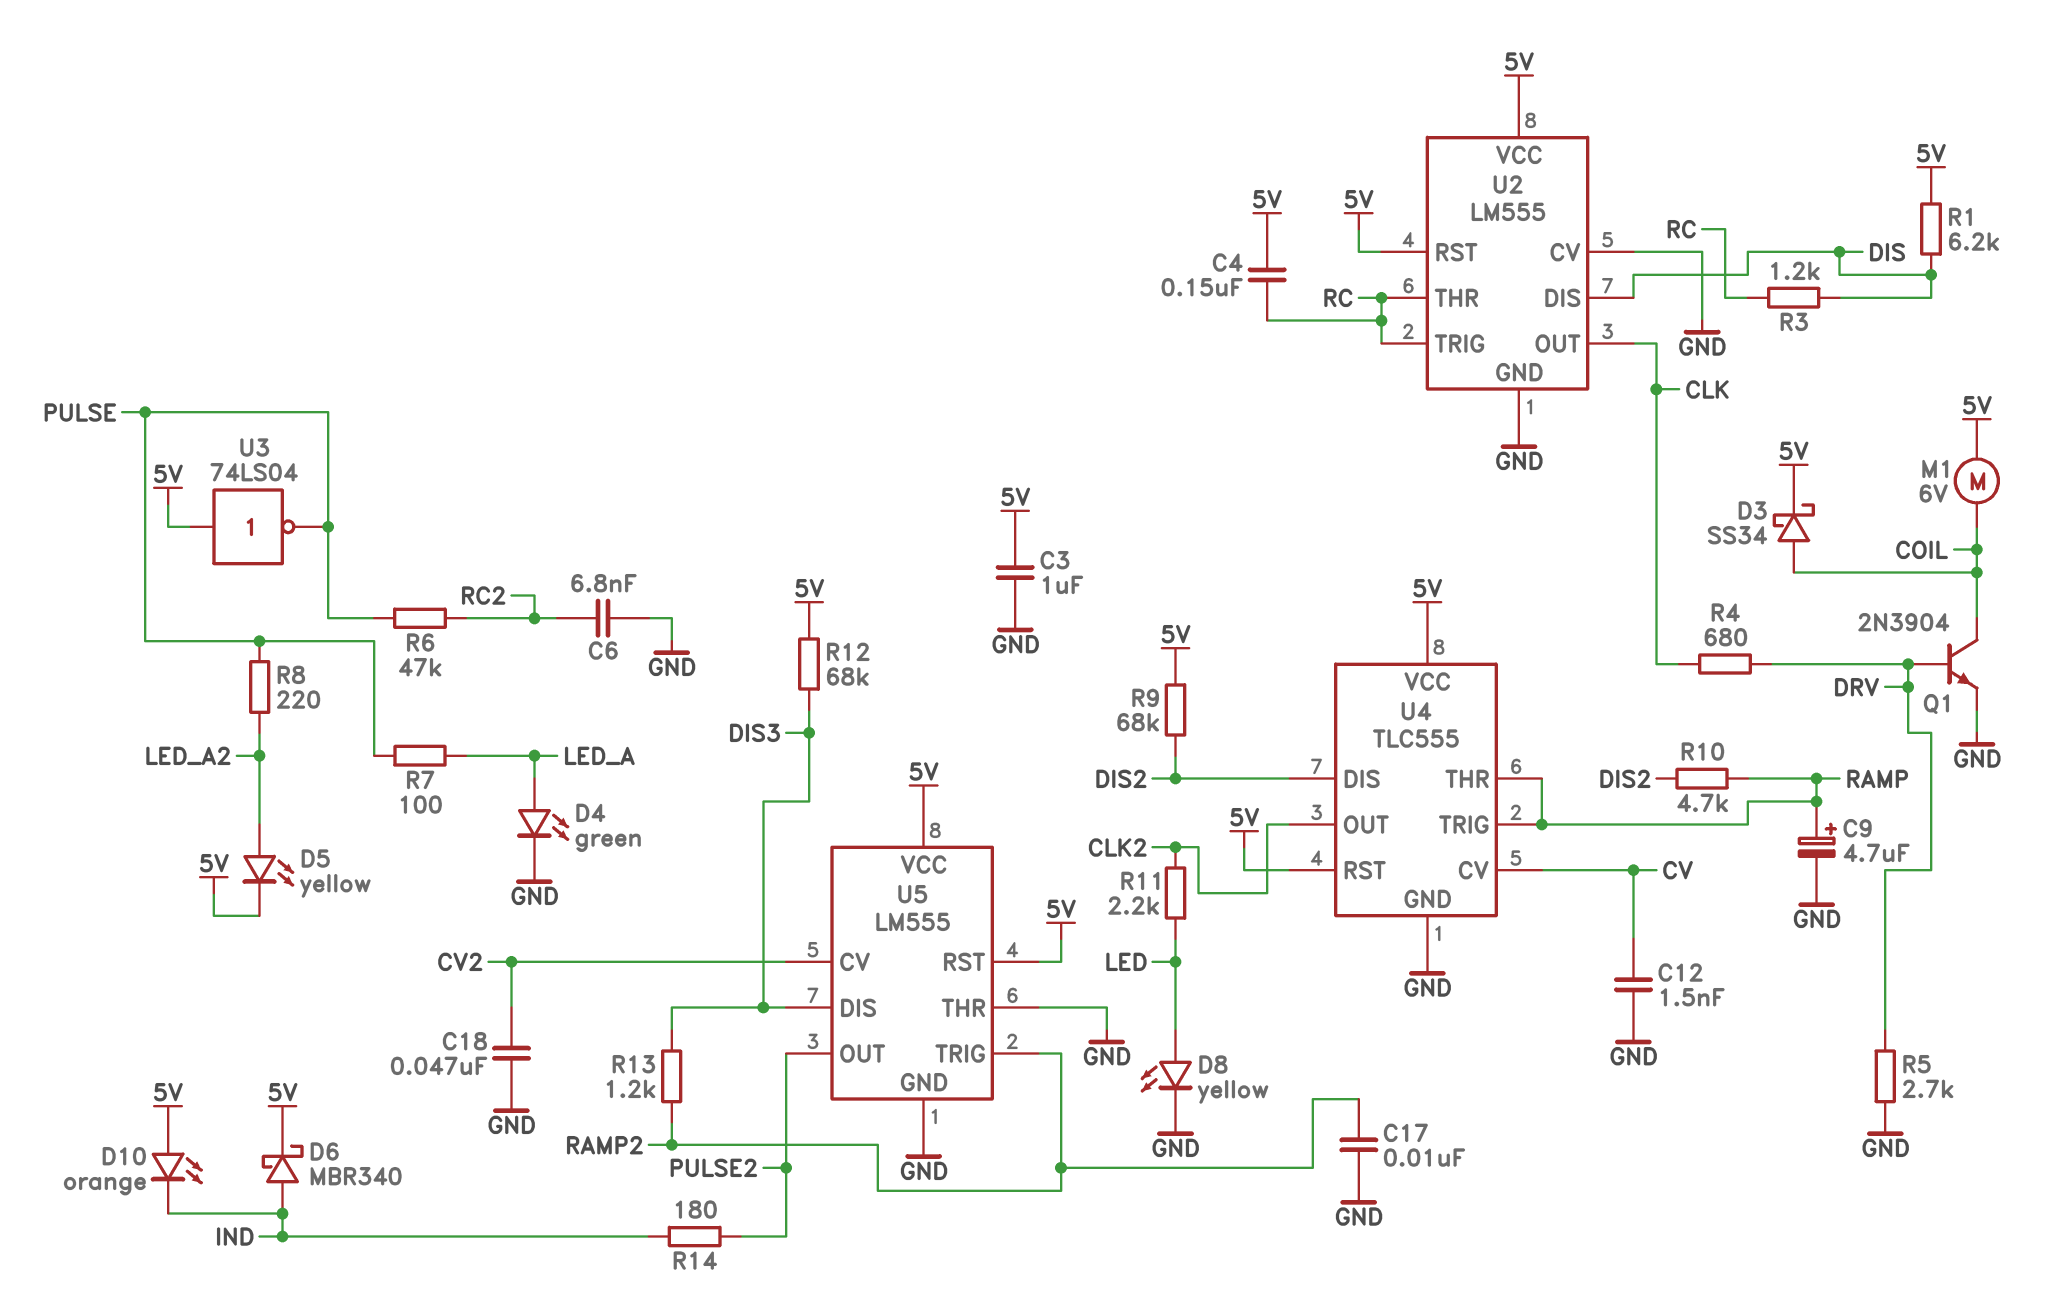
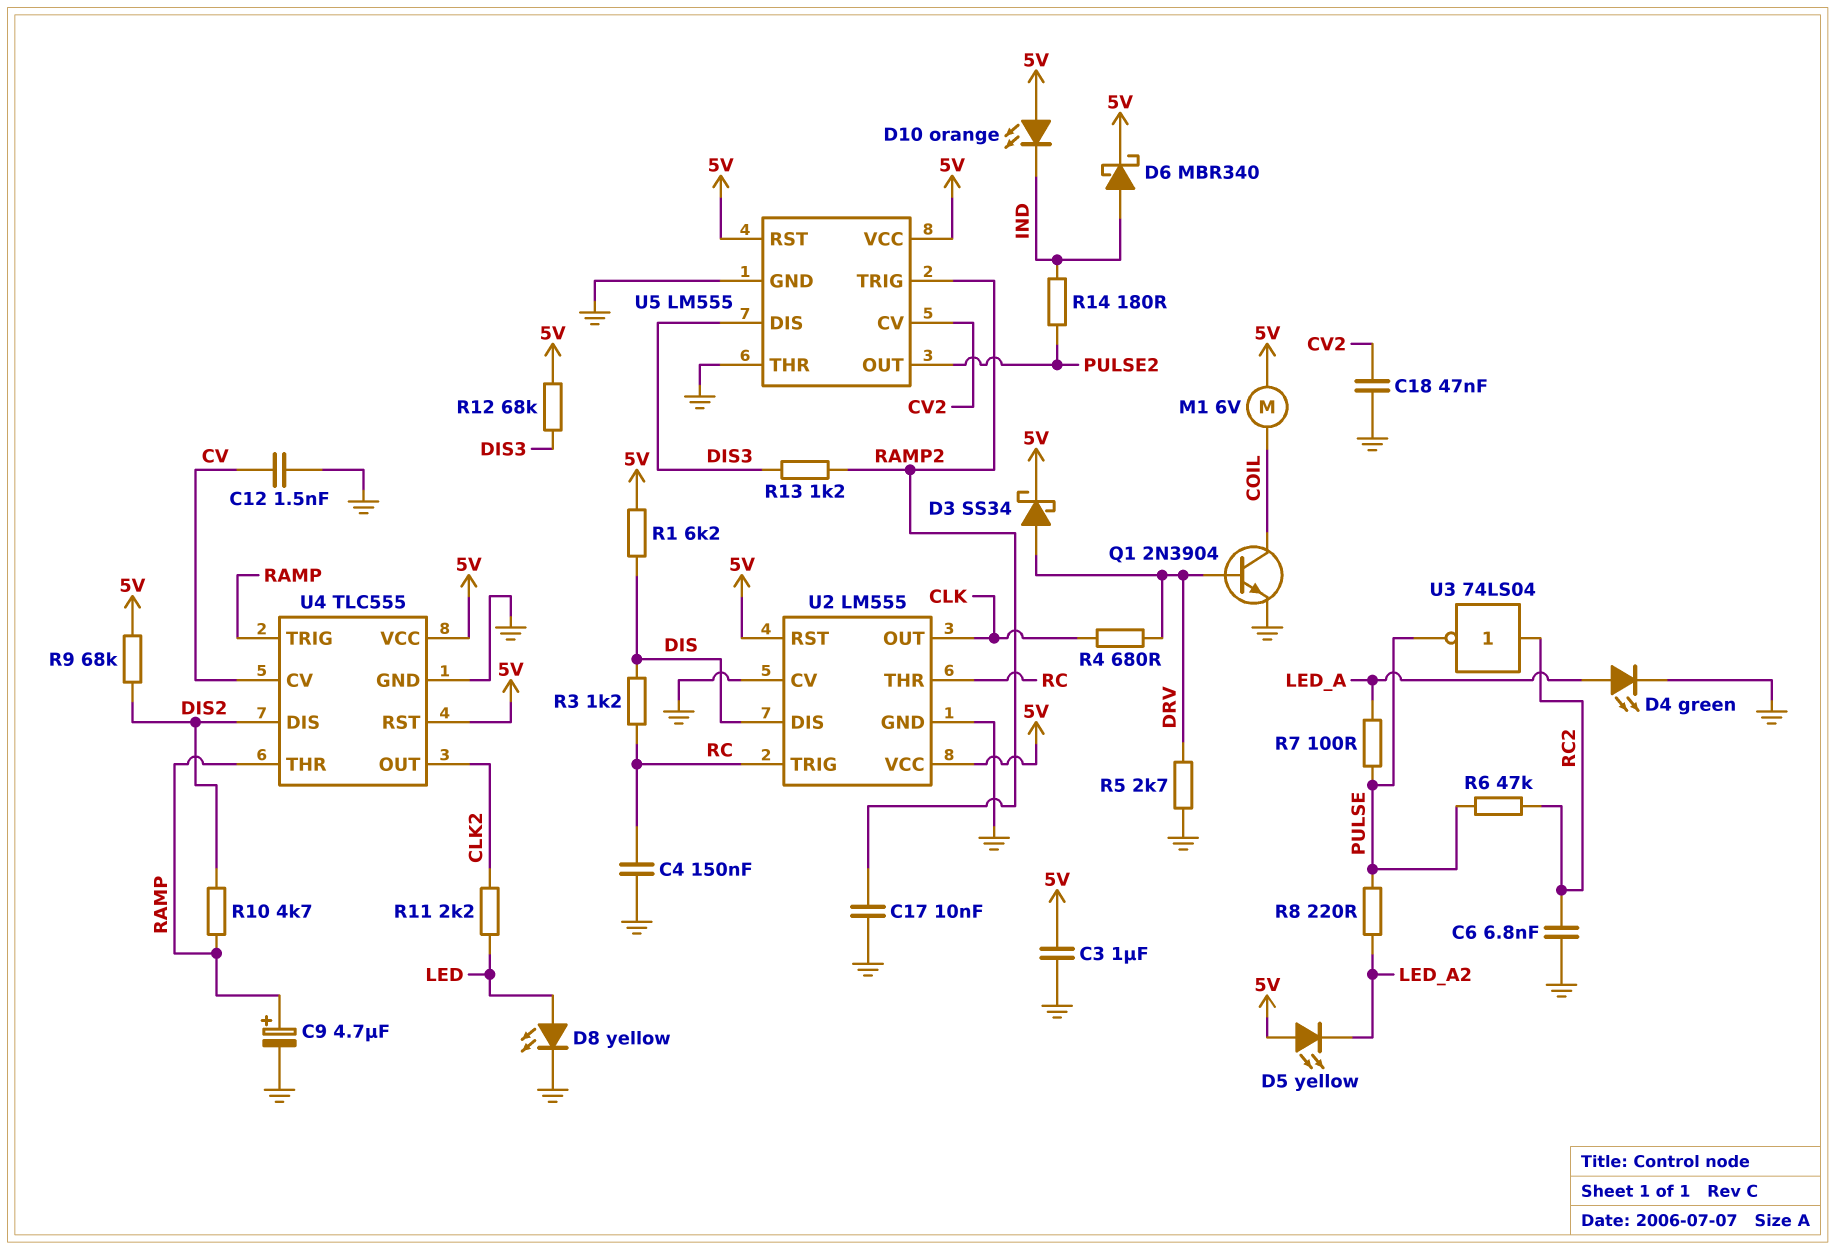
C4: 150nF (5V, RC) -> 150nF (GND, RC)
D3: schottky SS34 (A COIL, K 5V) -> schottky SS34 (A DRV, K 5V)
D5: LED yellow (A LED_A2, K 5V) -> LED yellow (A 5V, K LED_A2)
U3: NOT 74LS04 (in 5V, out PULSE) -> NOT 74LS04 (in RC2, out PULSE)

